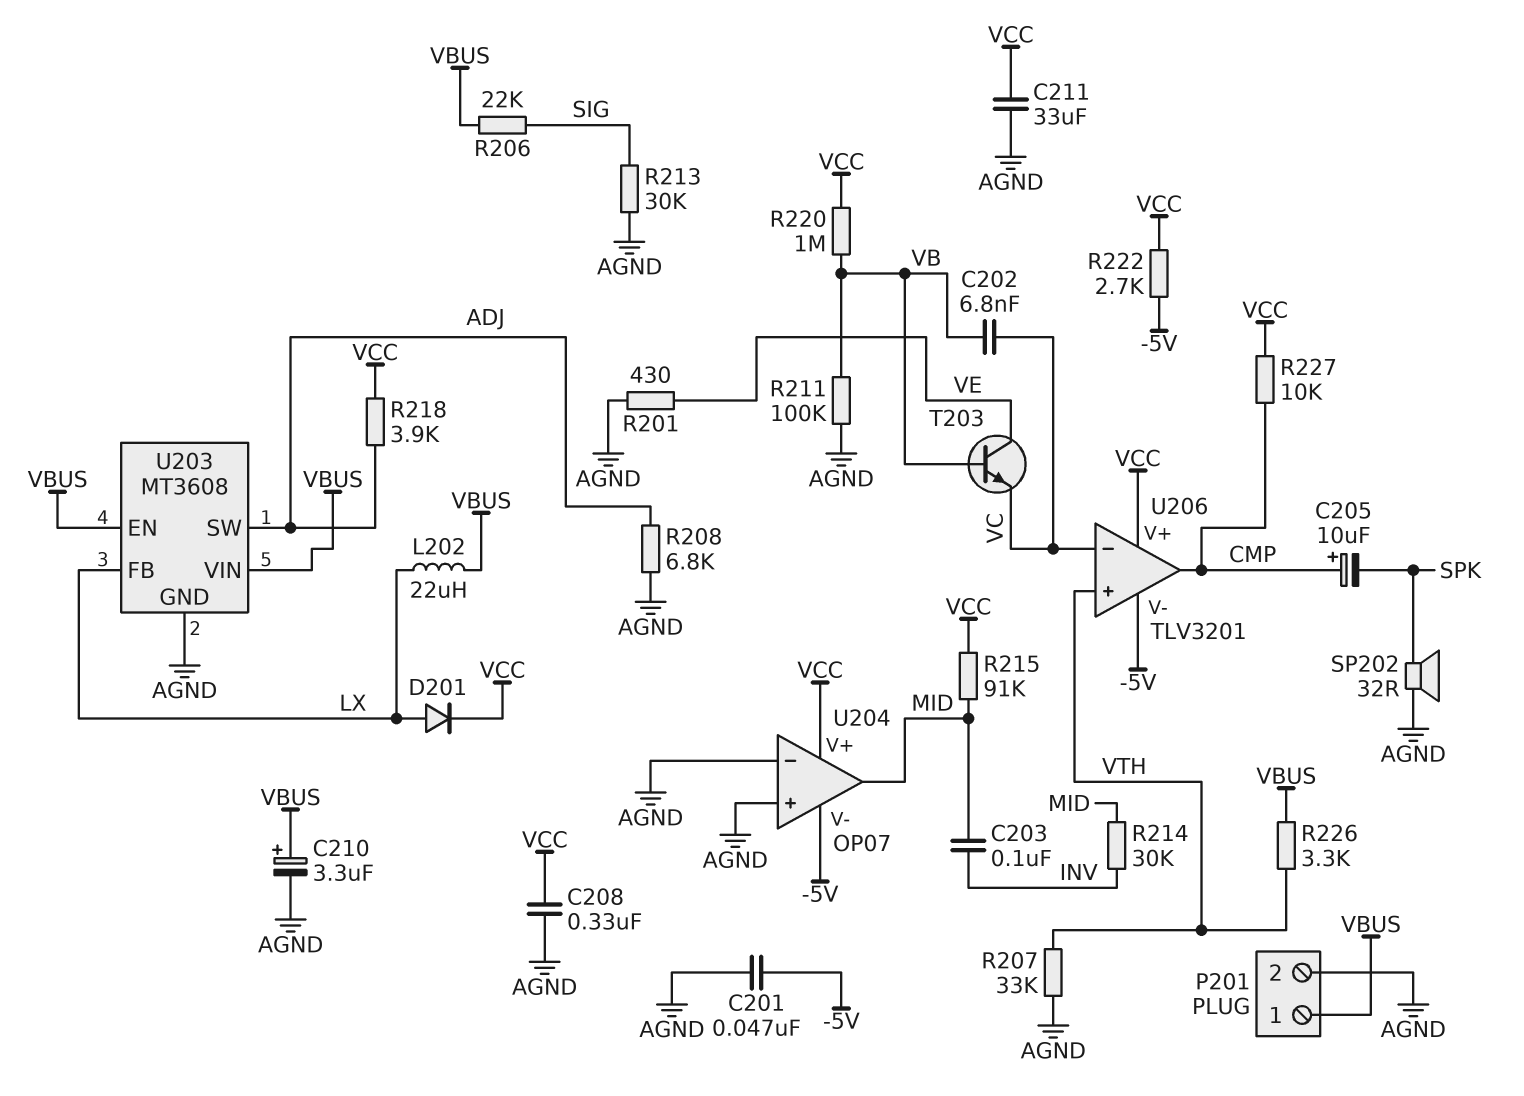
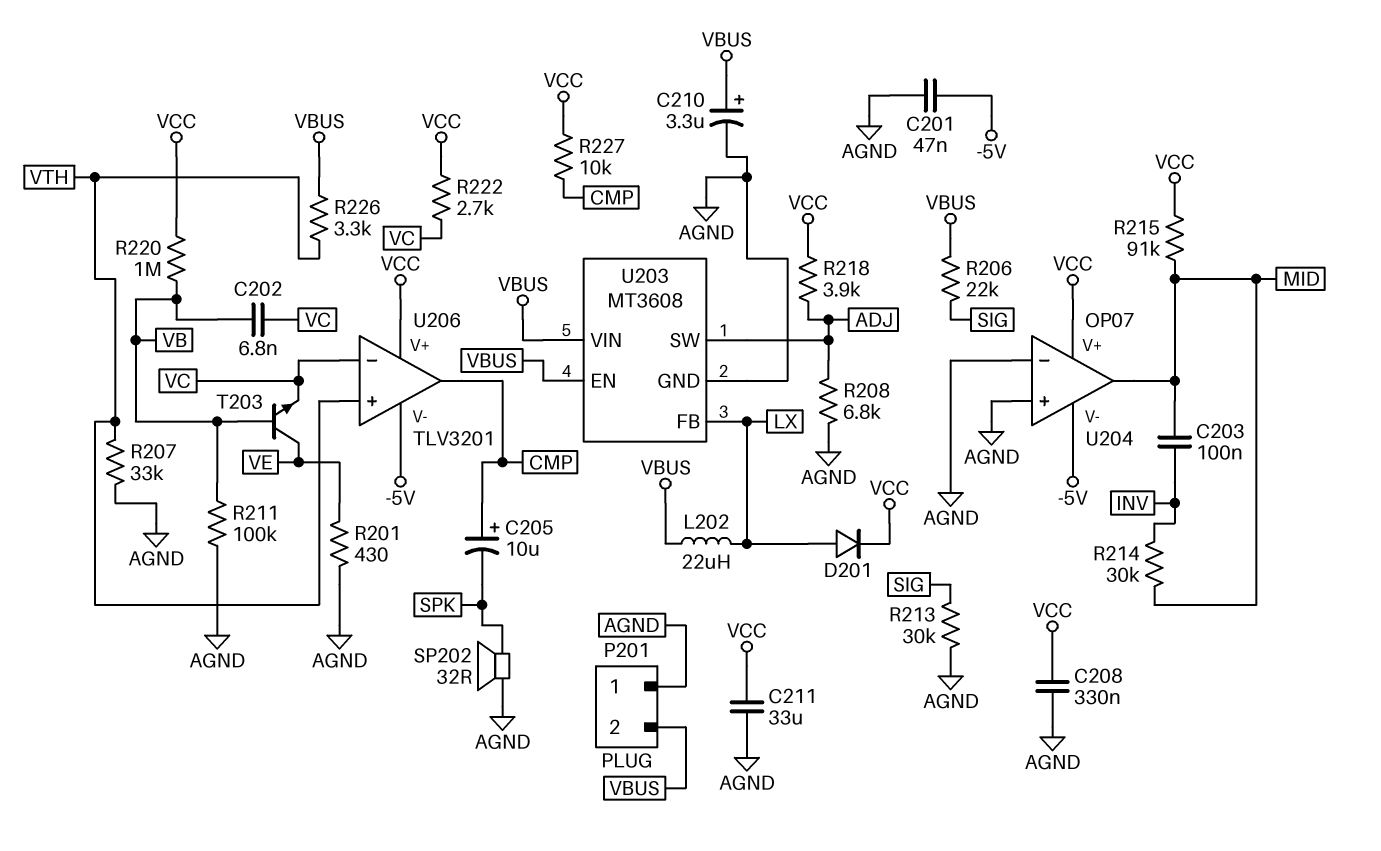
P201 pin 1: VBUS -> AGND
P201 pin 2: AGND -> VBUS
R222: 2.7k (-5V, VCC) -> 2.7k (VC, VCC)

